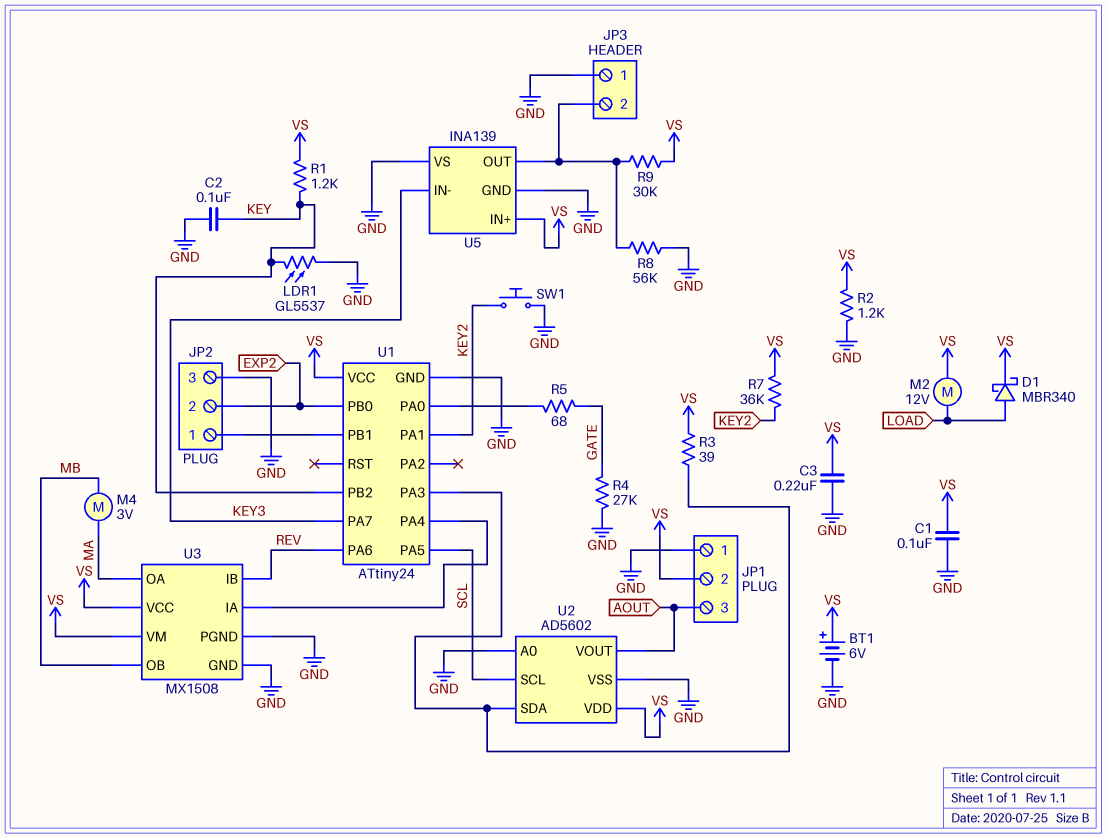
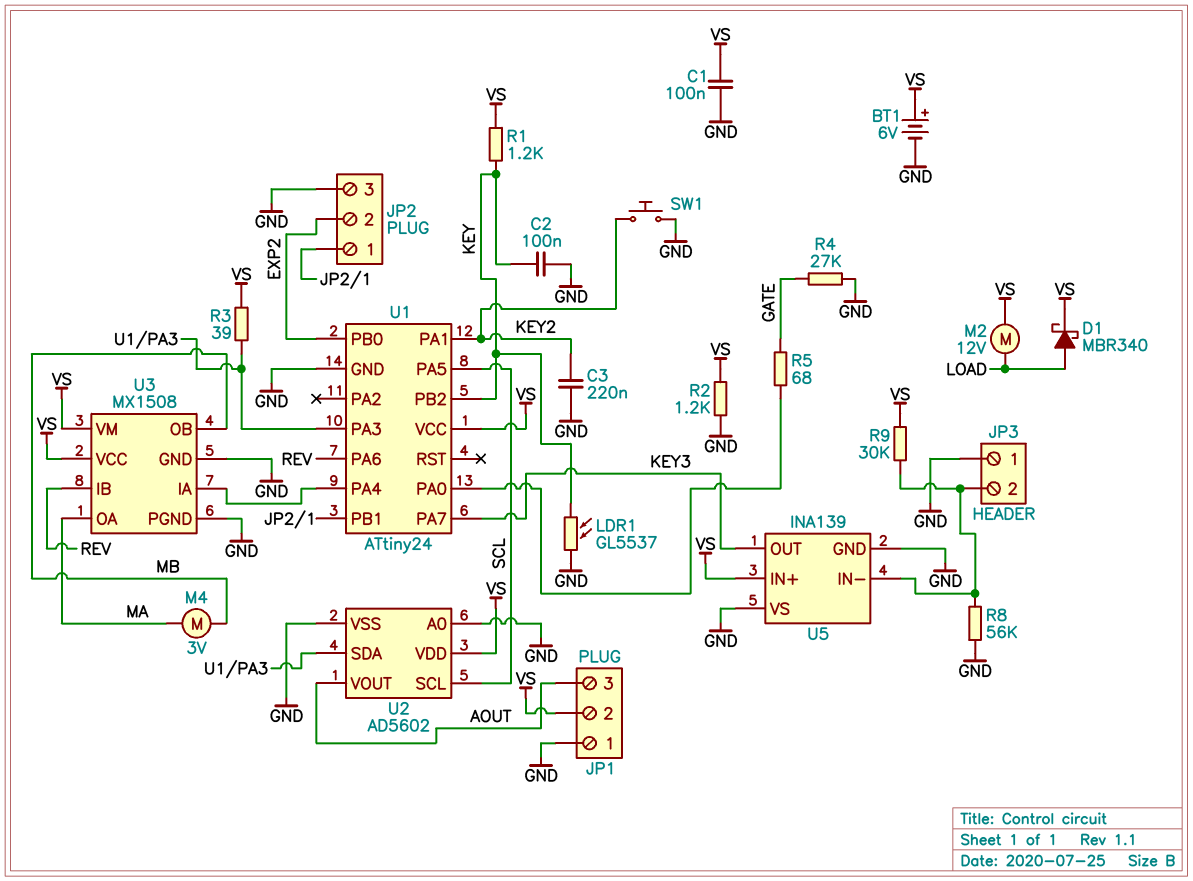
C3: 220nF (GND, VS) -> 220nF (GND, KEY2)
R7: 36k (KEY2, VS) -> none
U5 pin IN-: KEY3 -> JP3/2
U5 pin OUT: JP3/2 -> KEY3

